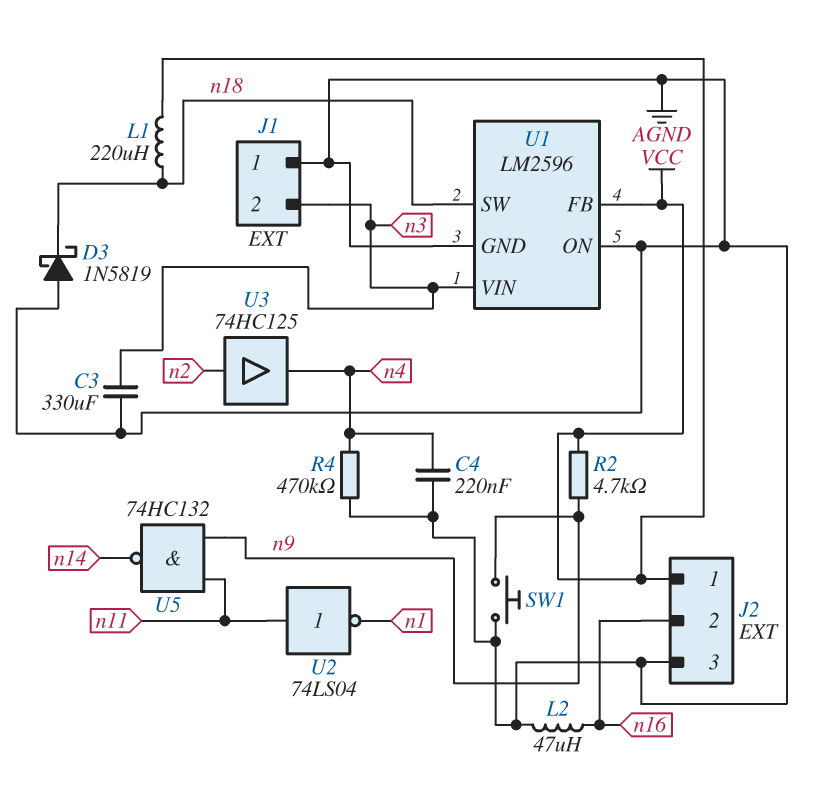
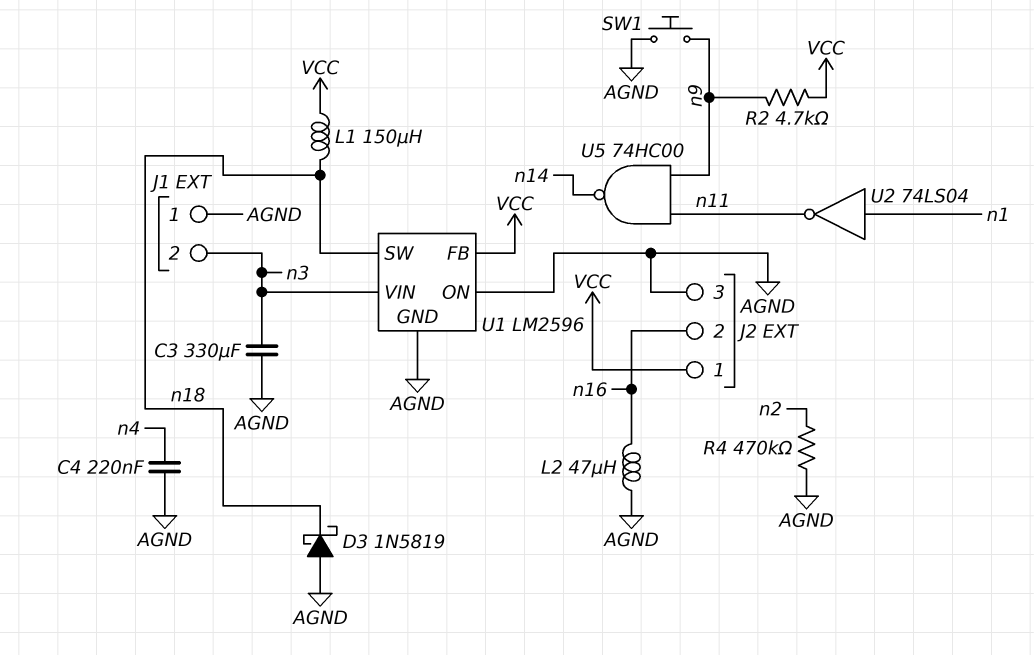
L1: 220uH (VCC, n18) -> 150uH (VCC, n18)
R4: 470k (AGND, n4) -> 470k (AGND, n2)
U2: NOT 74LS04 (in n11, out n1) -> NOT 74LS04 (in n1, out n11)
U3: buffer 74HC125 (in n2, out n4) -> none
U5: NAND 74HC132 (in n9, in n11, out n14) -> NAND 74HC00 (in n9, in n11, out n14)

